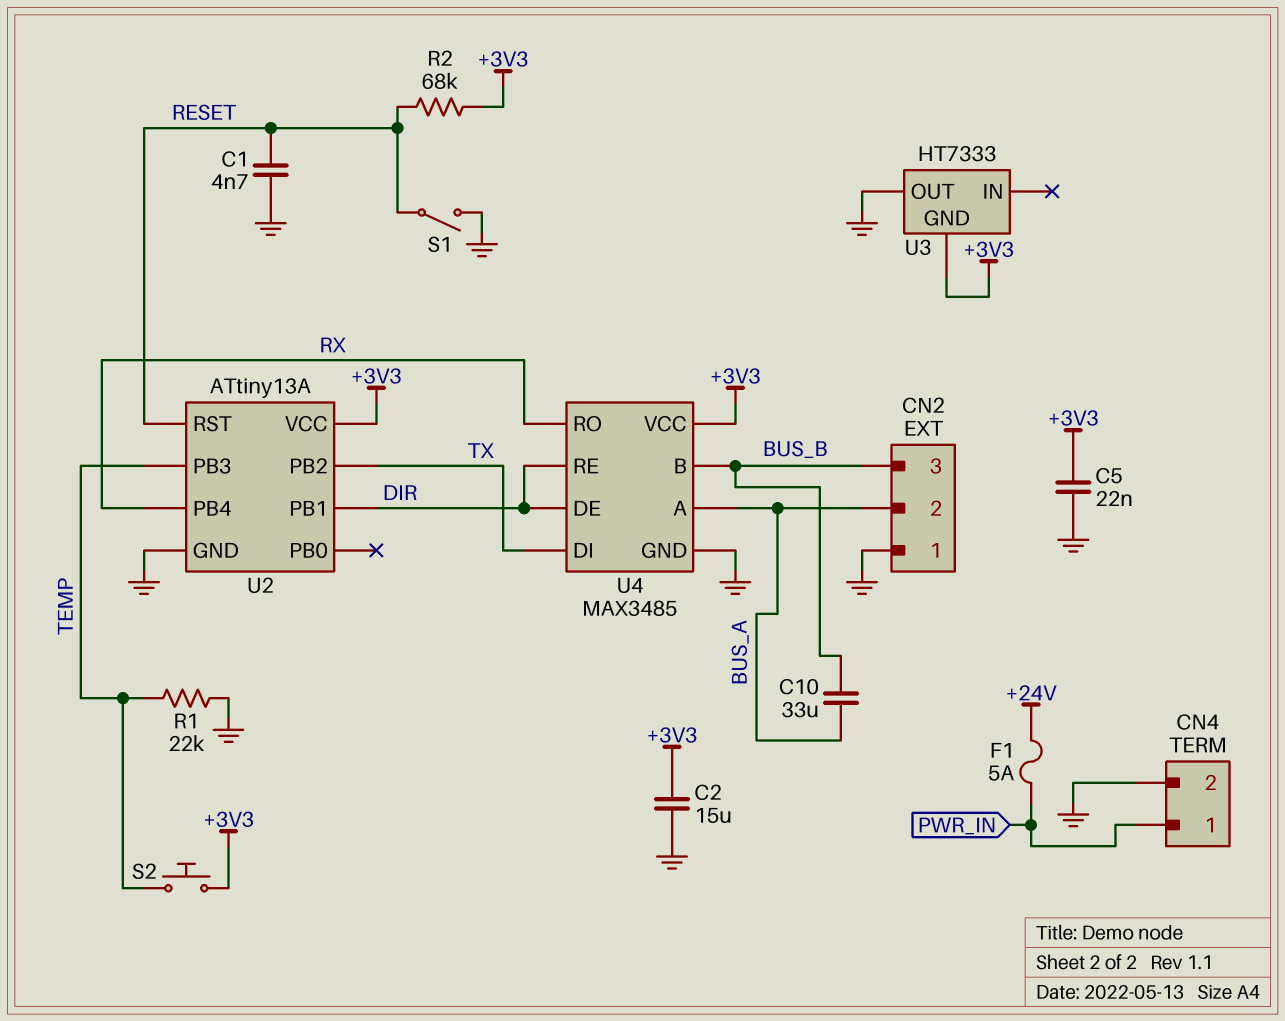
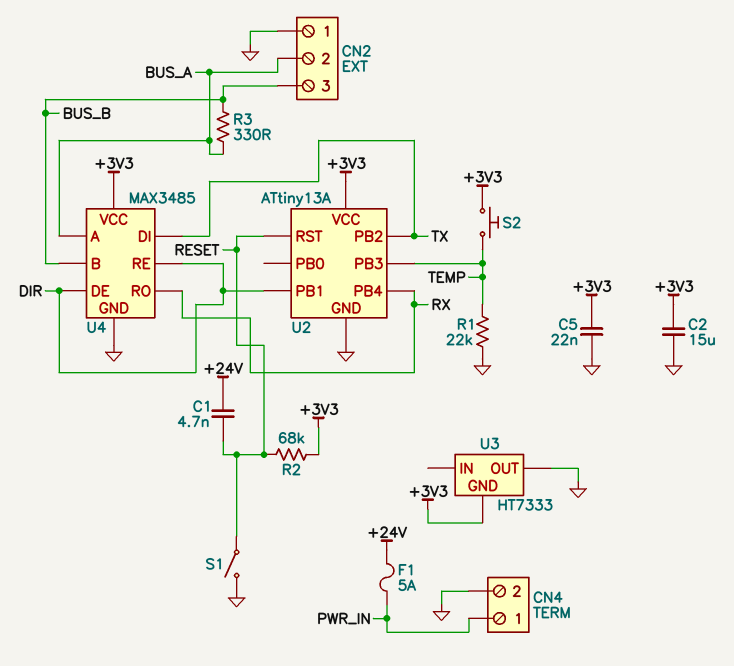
C1: 4.7nF (GND, RESET) -> 4.7nF (+24V, RESET)
C10: 33uF (BUS_A, BUS_B) -> none
R3: none -> 330 (BUS_A, BUS_B)

